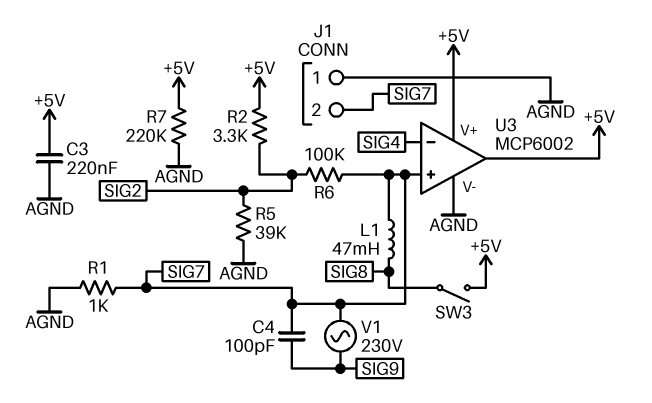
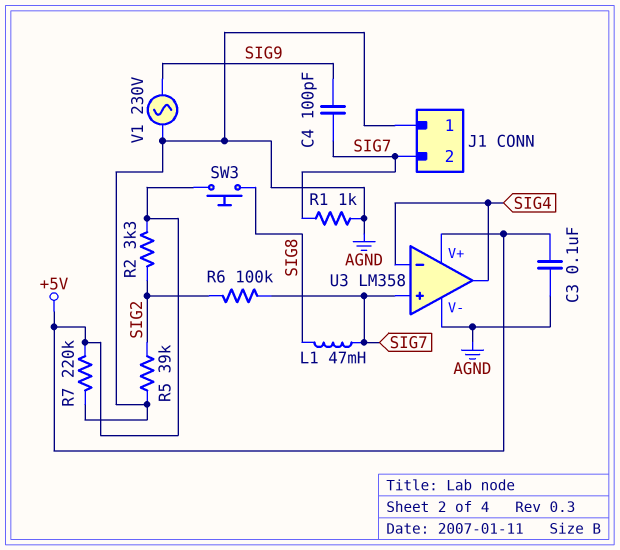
C3: 220nF (+5V, AGND) -> 100nF (+5V, AGND)
SW3: switch (+5V, SIG8) -> button (+5V, SIG8)
U3: MCP6002 -> LM358
U3 pin out: +5V -> SIG4
V1: AC 230V (SIG7, SIG9) -> AC 230V (AGND, SIG9)

